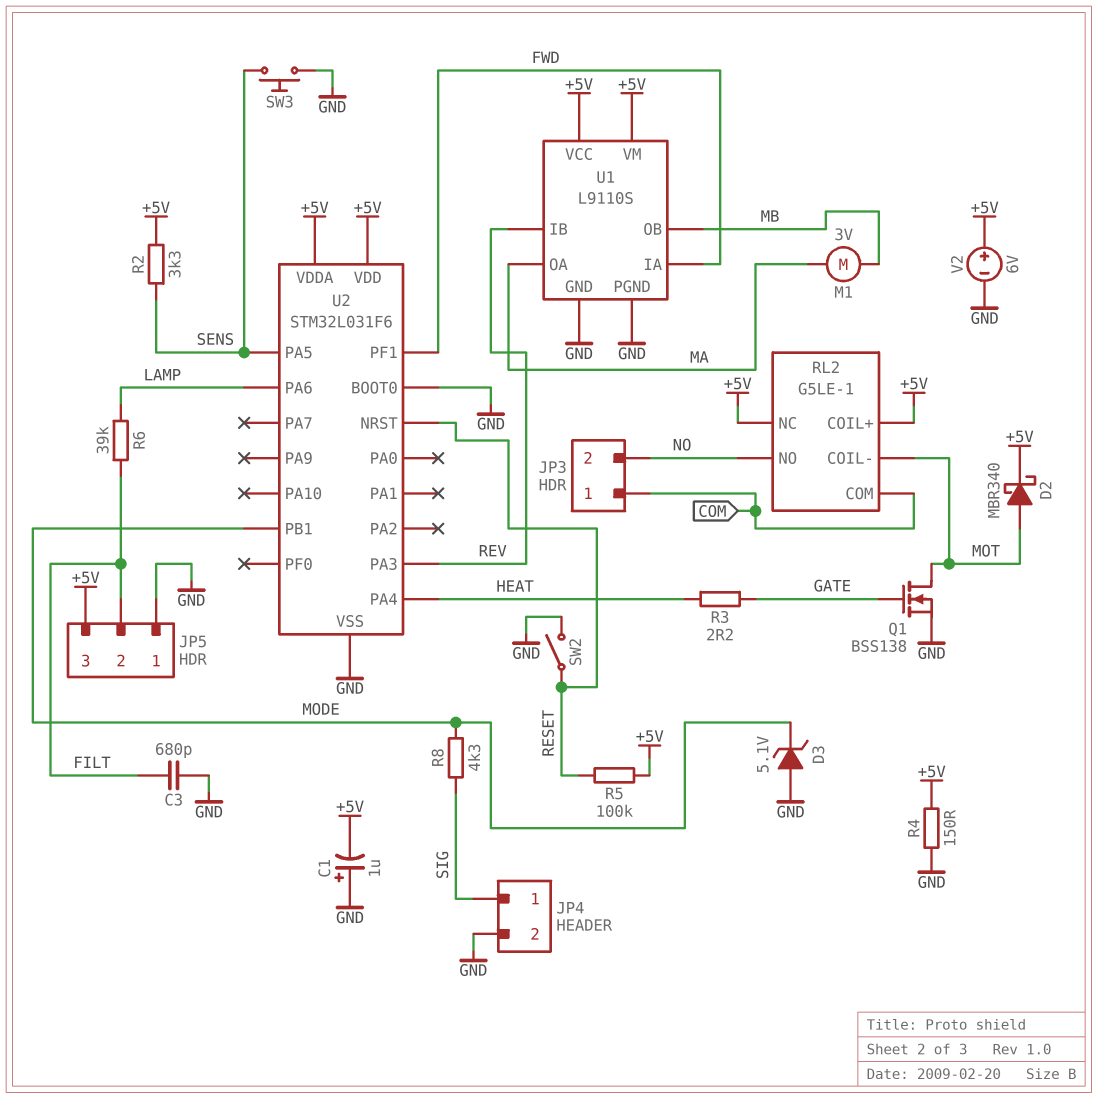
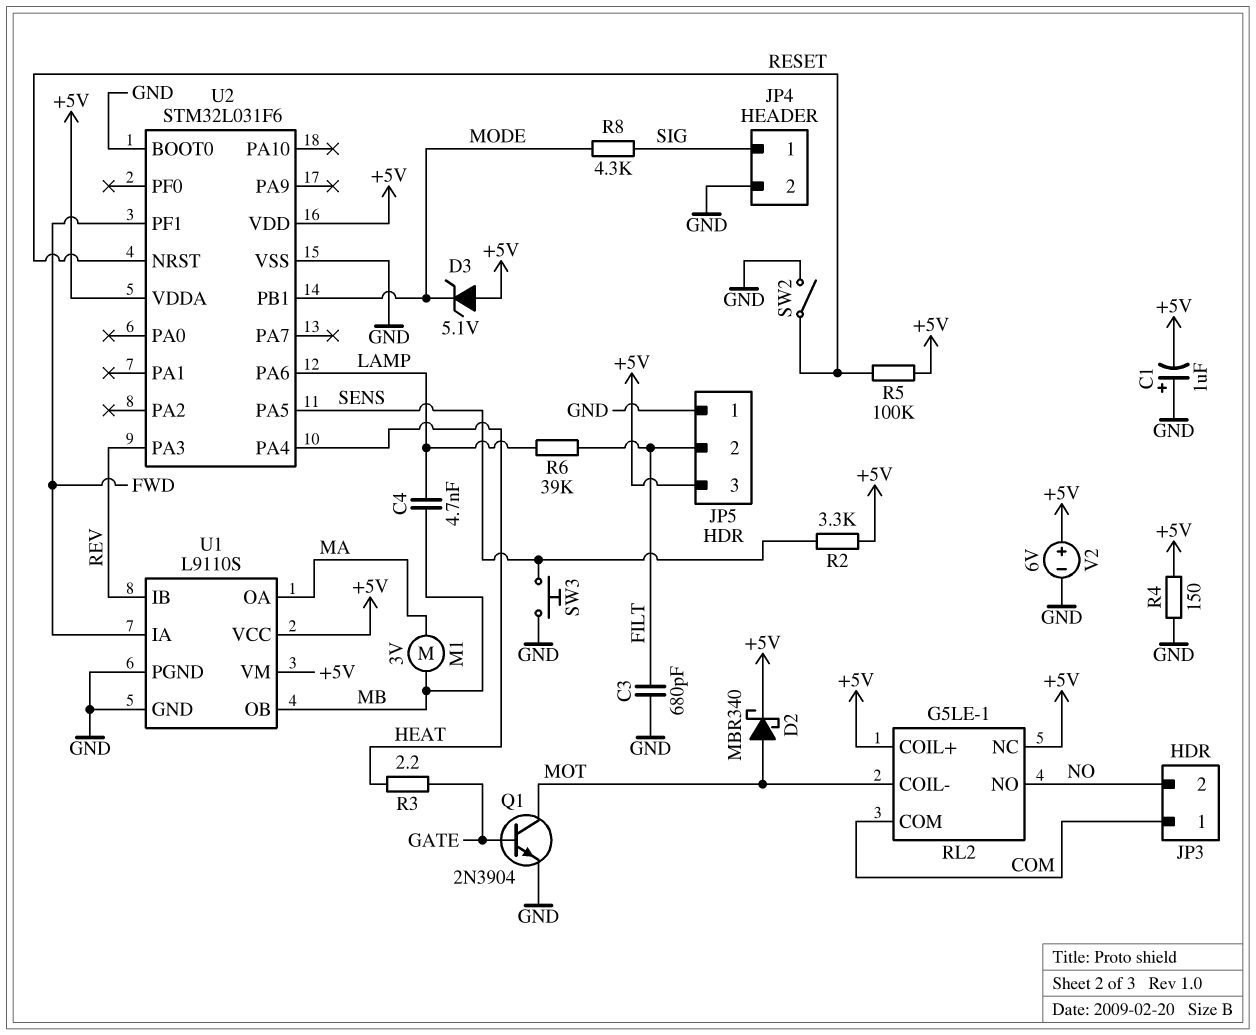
C4: none -> 4.7nF (LAMP, MB)
D3: zener 5.1V (A GND, K MODE) -> zener 5.1V (A +5V, K MODE)
Q1: NMOS BSS138 (G GATE, D MOT, S GND) -> NPN 2N3904 (B GATE, C MOT, E GND)

